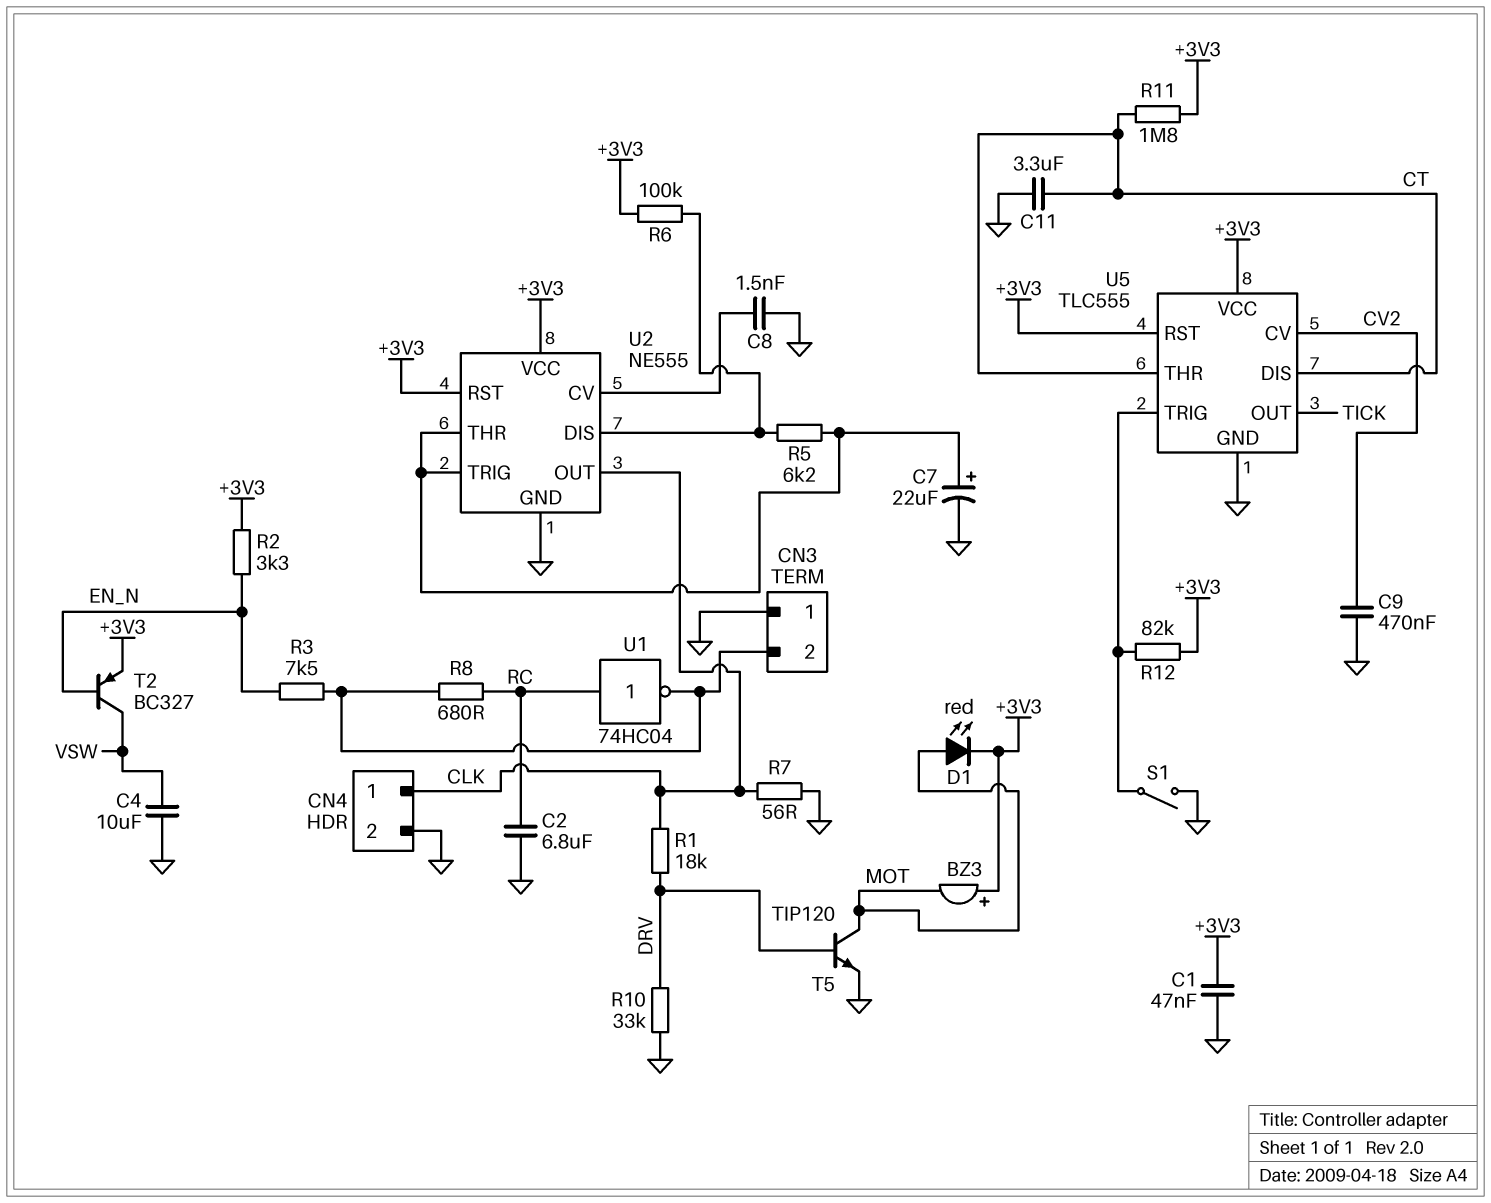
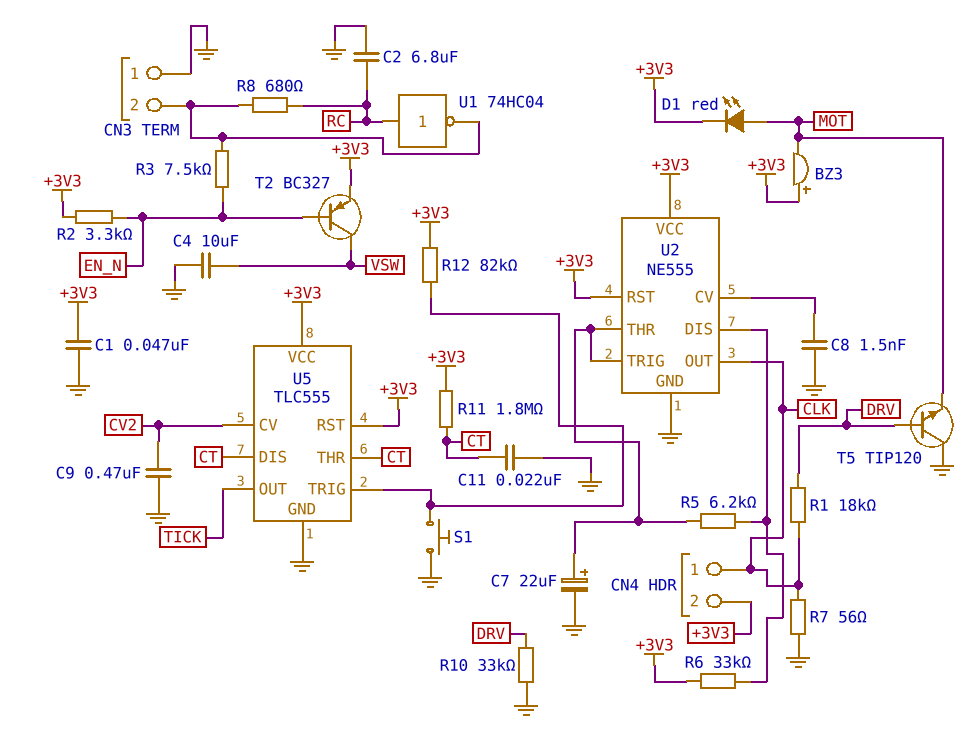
C11: 3.3uF (CT, GND) -> 22nF (CT, GND)
CN4 pin 2: GND -> +3V3
R6: 100k (+3V3, U2/DIS) -> 33k (+3V3, U2/DIS)
S1: switch (GND, U5/TRIG) -> button (GND, U5/TRIG)
T5: NPN TIP120 (B DRV, C MOT, E GND) -> NPN TIP120 (B DRV, C GND, E MOT)

